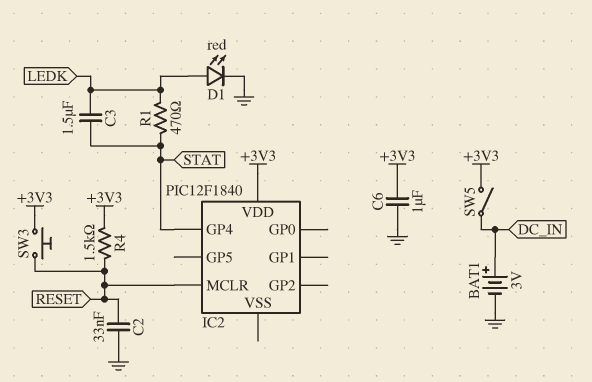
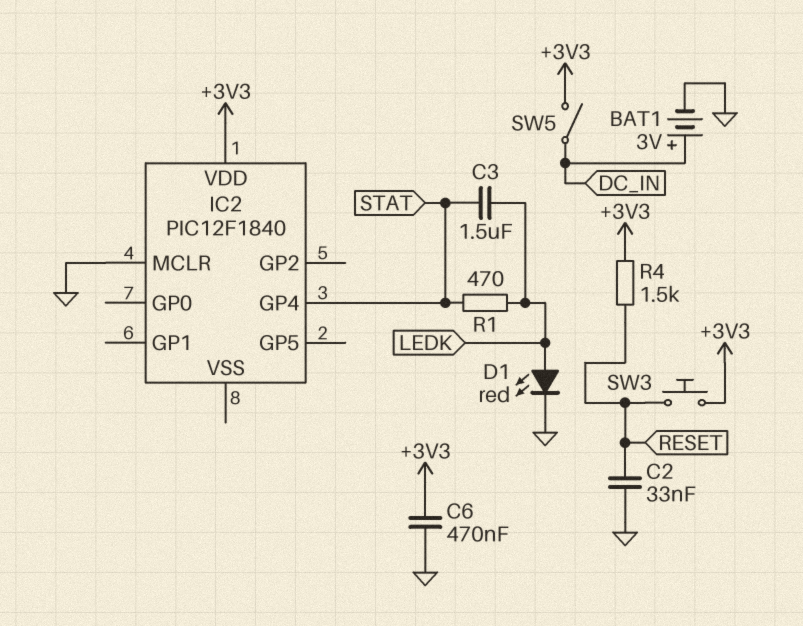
C6: 1uF (+3V3, GND) -> 470nF (+3V3, GND)
IC2 pin MCLR: RESET -> GND

